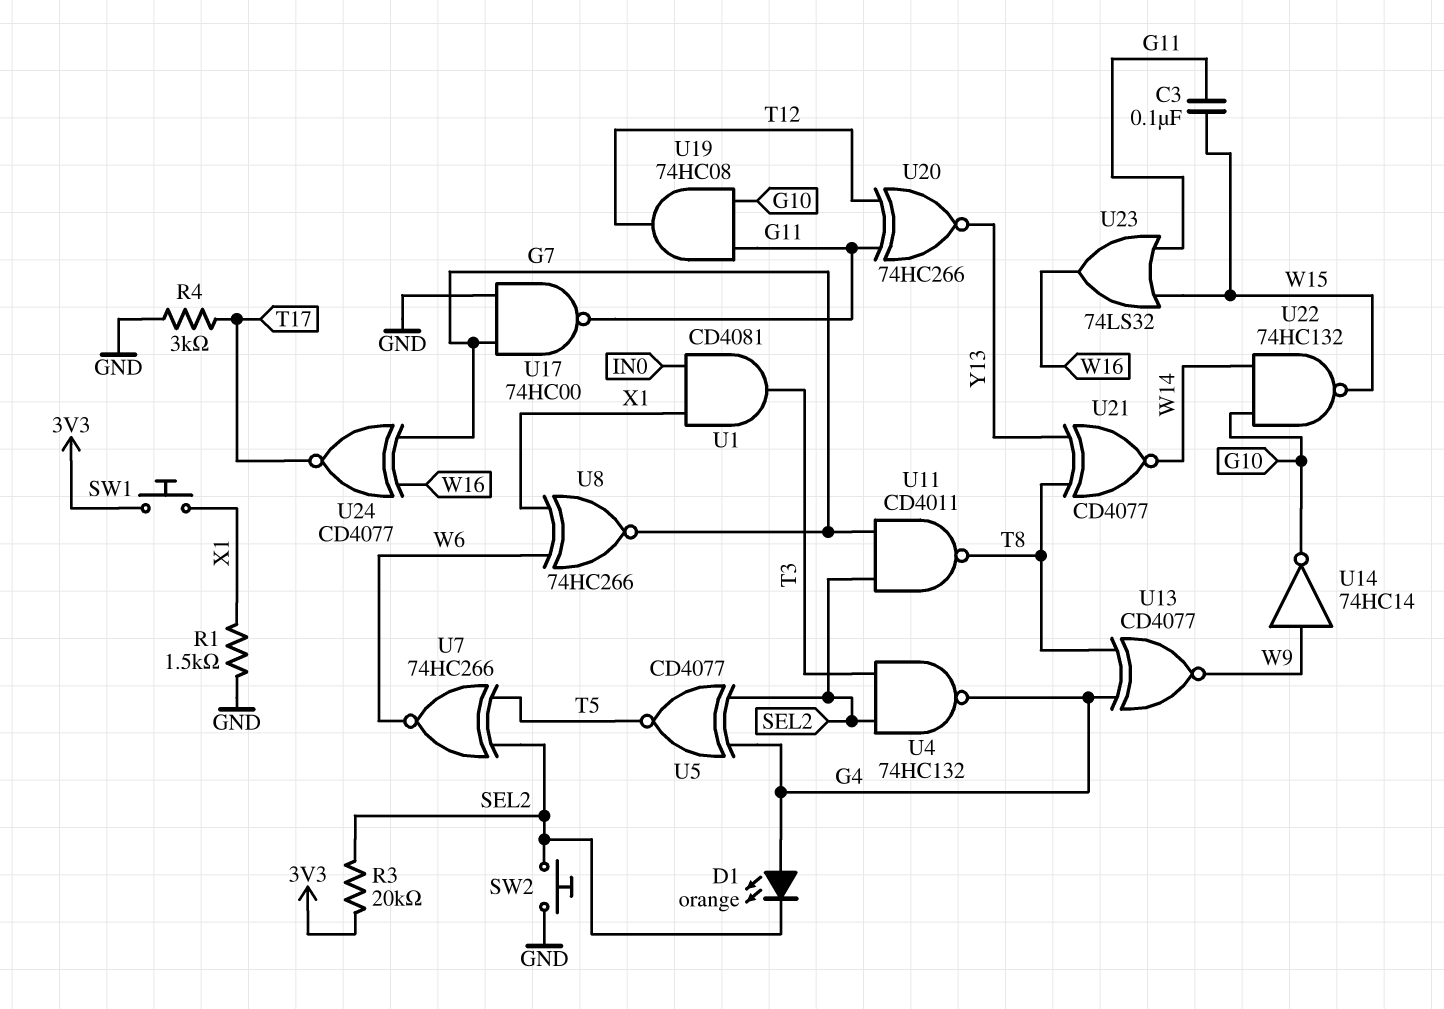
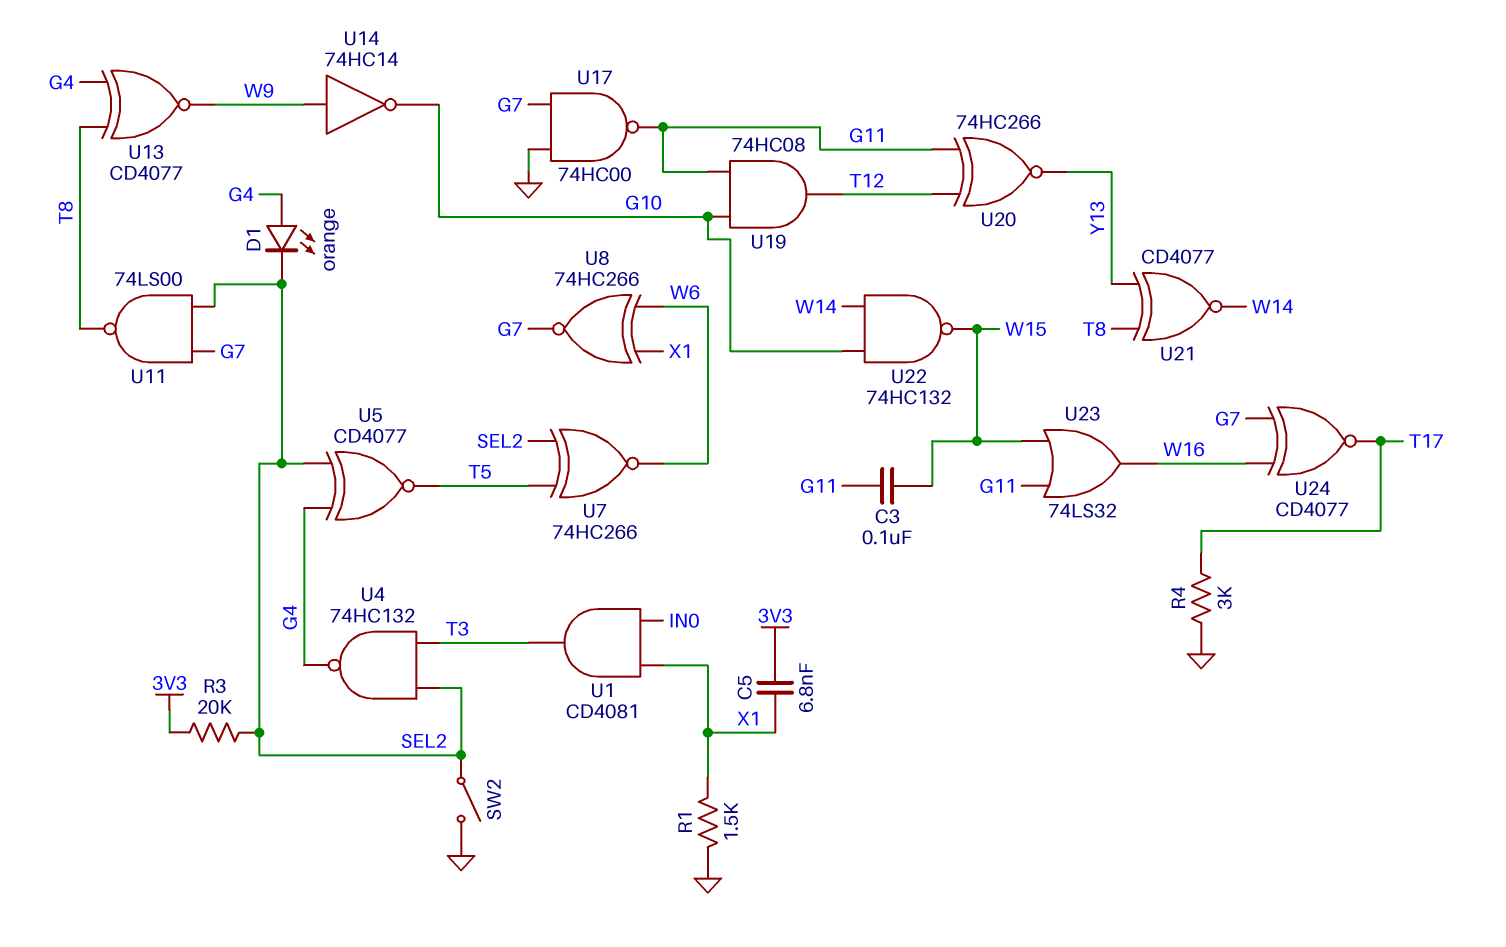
C5: none -> 6.8nF (3V3, X1)
SW1: button (3V3, X1) -> none
SW2: button (GND, SEL2) -> switch (GND, SEL2)
U11: NAND CD4011 (in G7, in SEL2, out T8) -> NAND 74LS00 (in G7, in SEL2, out T8)

